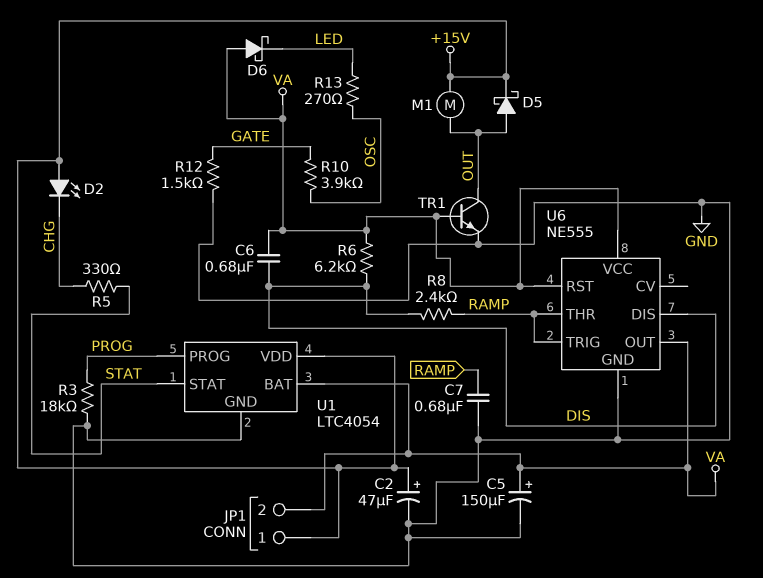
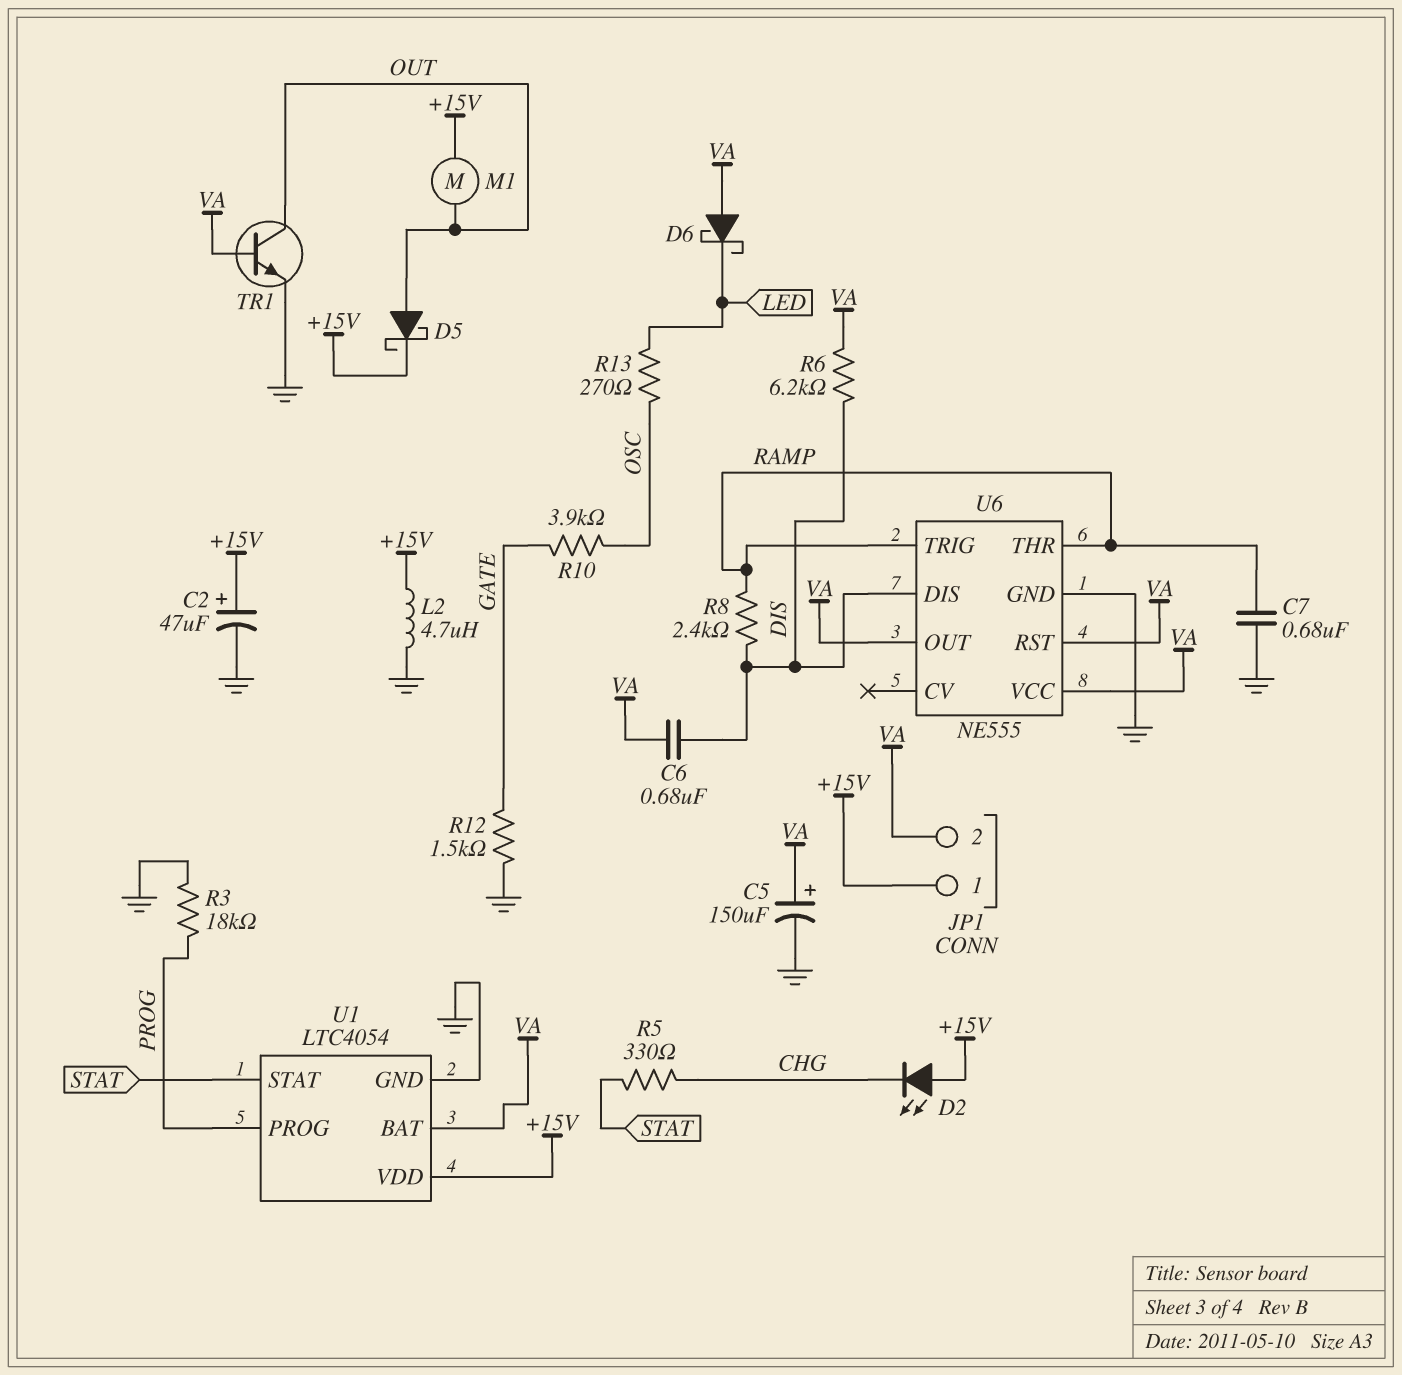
L2: none -> 4.7uH (+15V, GND)

